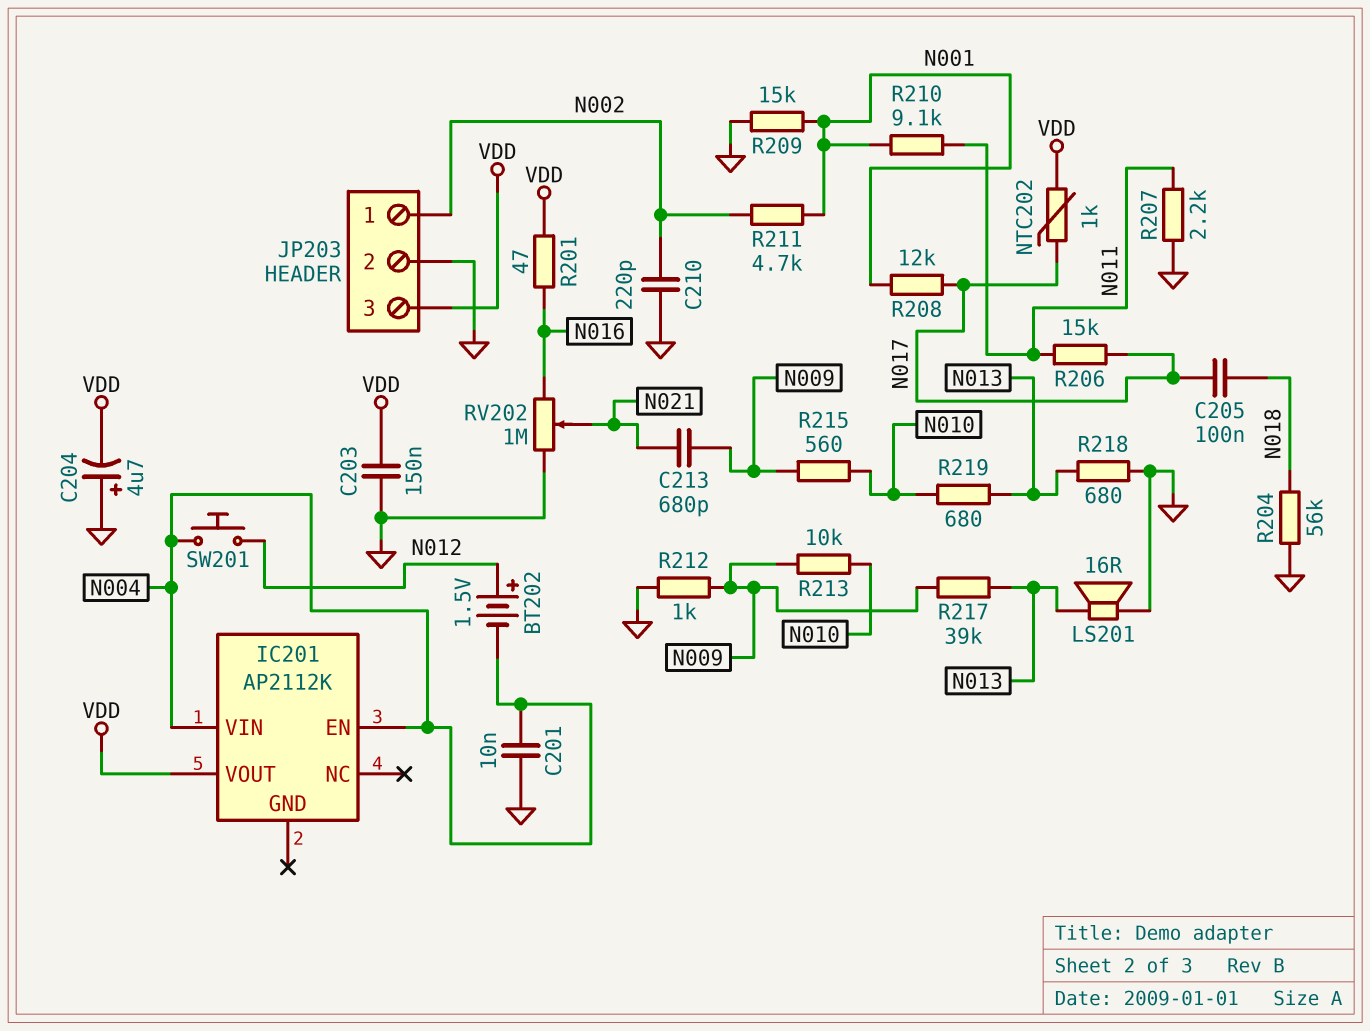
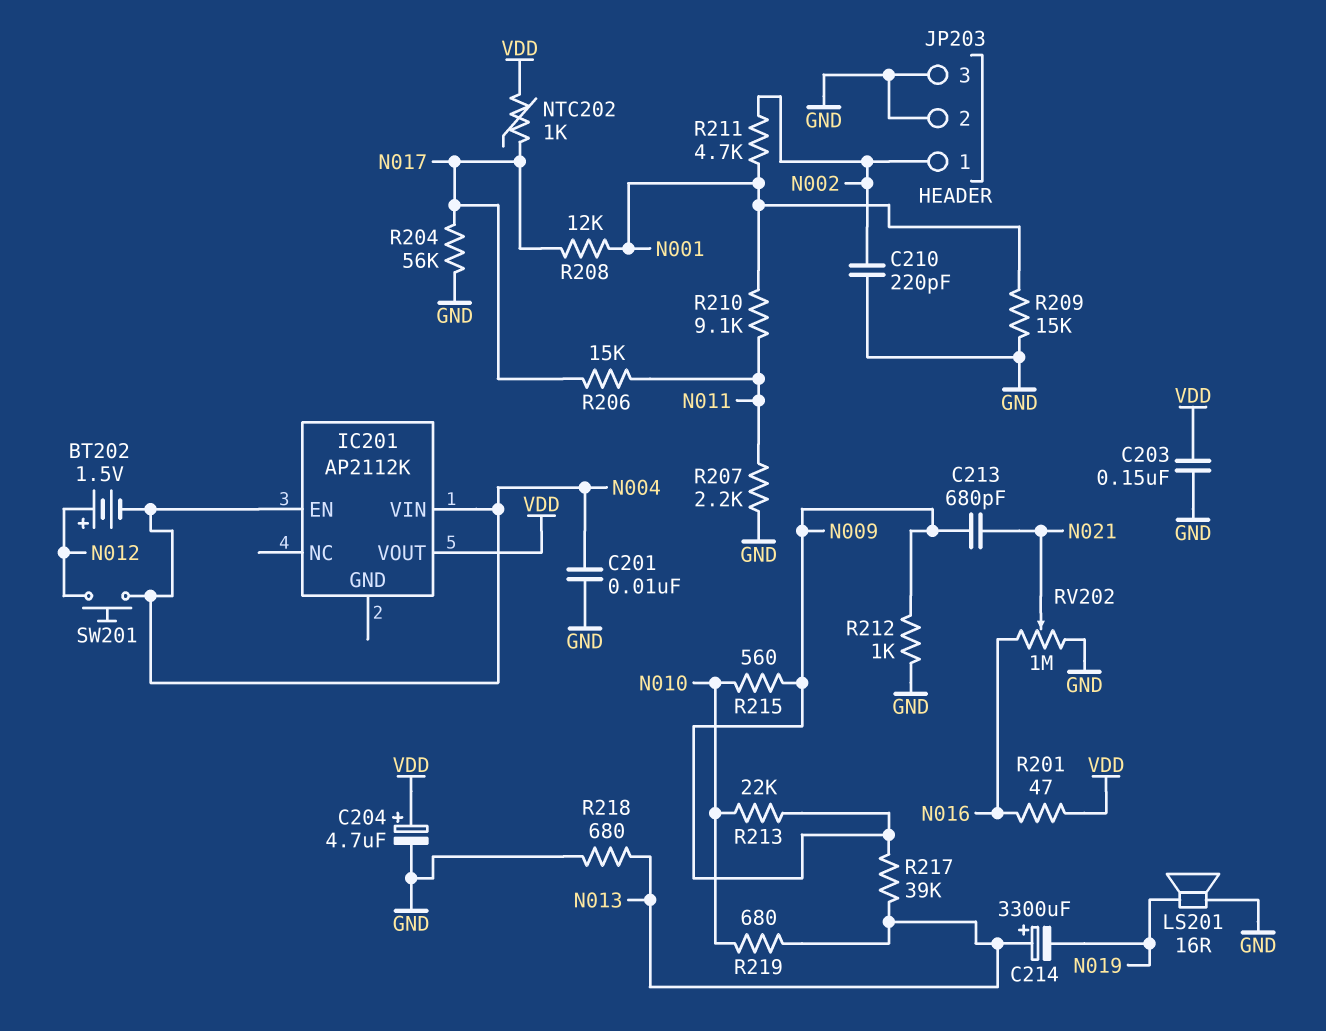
C204: 4.7uF (plus GND, minus VDD) -> 4.7uF (plus VDD, minus GND)
C205: 100nF (N017, N018) -> none
C214: none -> 3300uF (plus N013, minus N019)
JP203 pin 3: VDD -> GND
LS201: speaker 16R (GND, N013) -> speaker 16R (GND, N019)
R204: 56k (GND, N018) -> 56k (GND, N017)
R213: 10k (N009, N010) -> 22k (N009, N010)

